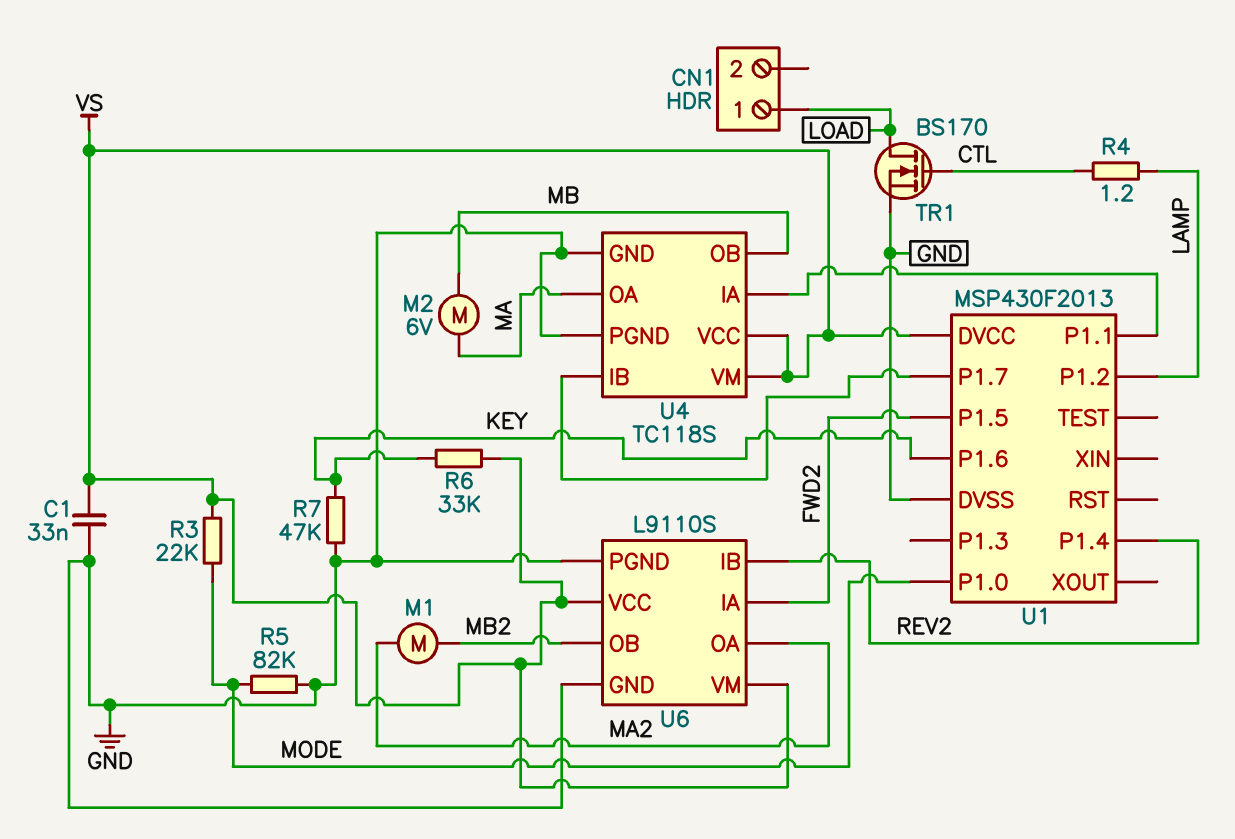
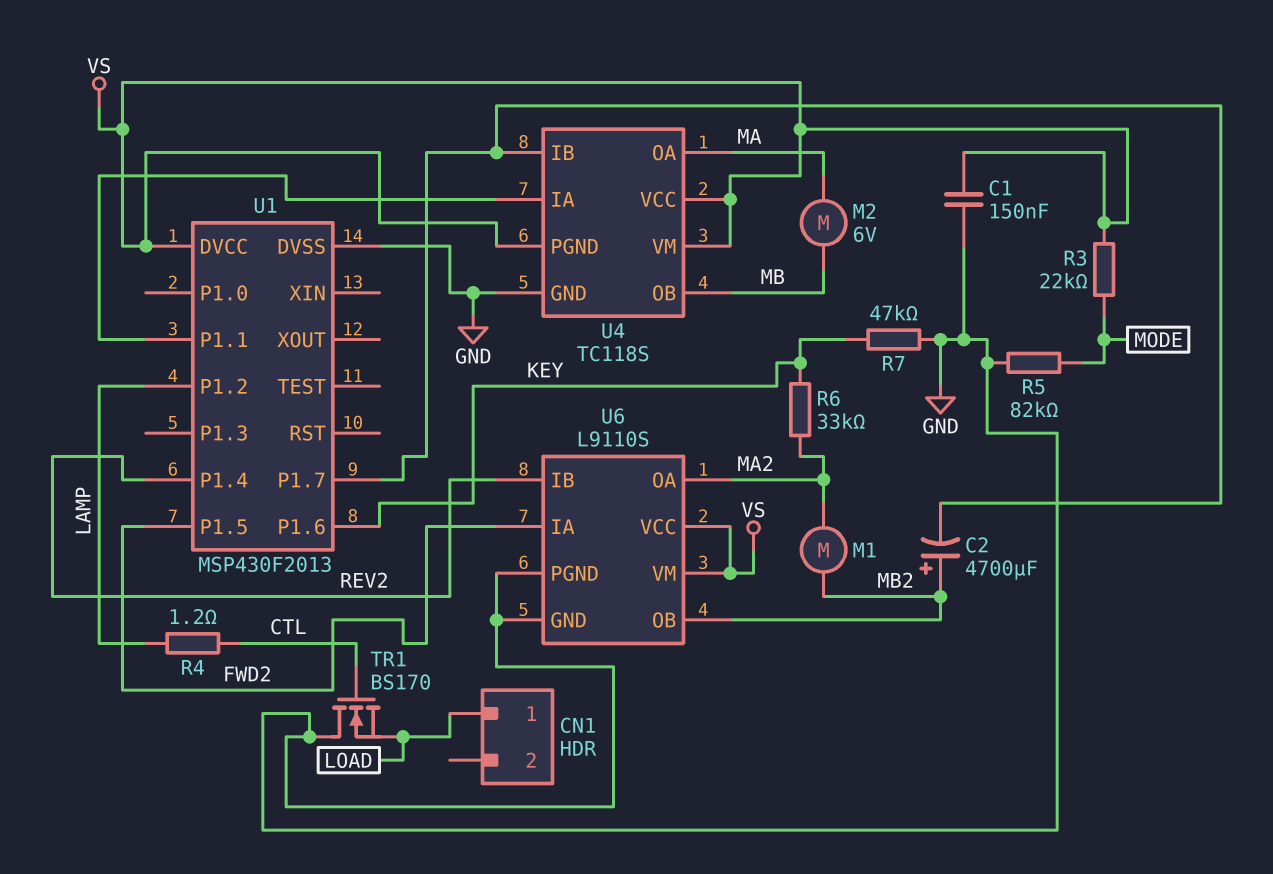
C1: 33nF (GND, VS) -> 150nF (GND, VS)
C2: none -> 4700uF (plus MB2, minus U1/P1.7)
R6: 33k (KEY, VS) -> 33k (KEY, MA2)
TR1: NMOS BS170 (G CTL, D LOAD, S GND) -> NMOS BS170 (G CTL, D GND, S LOAD)
U1 pin P1.0: MODE -> none
U4 pin PGND: GND -> VS

